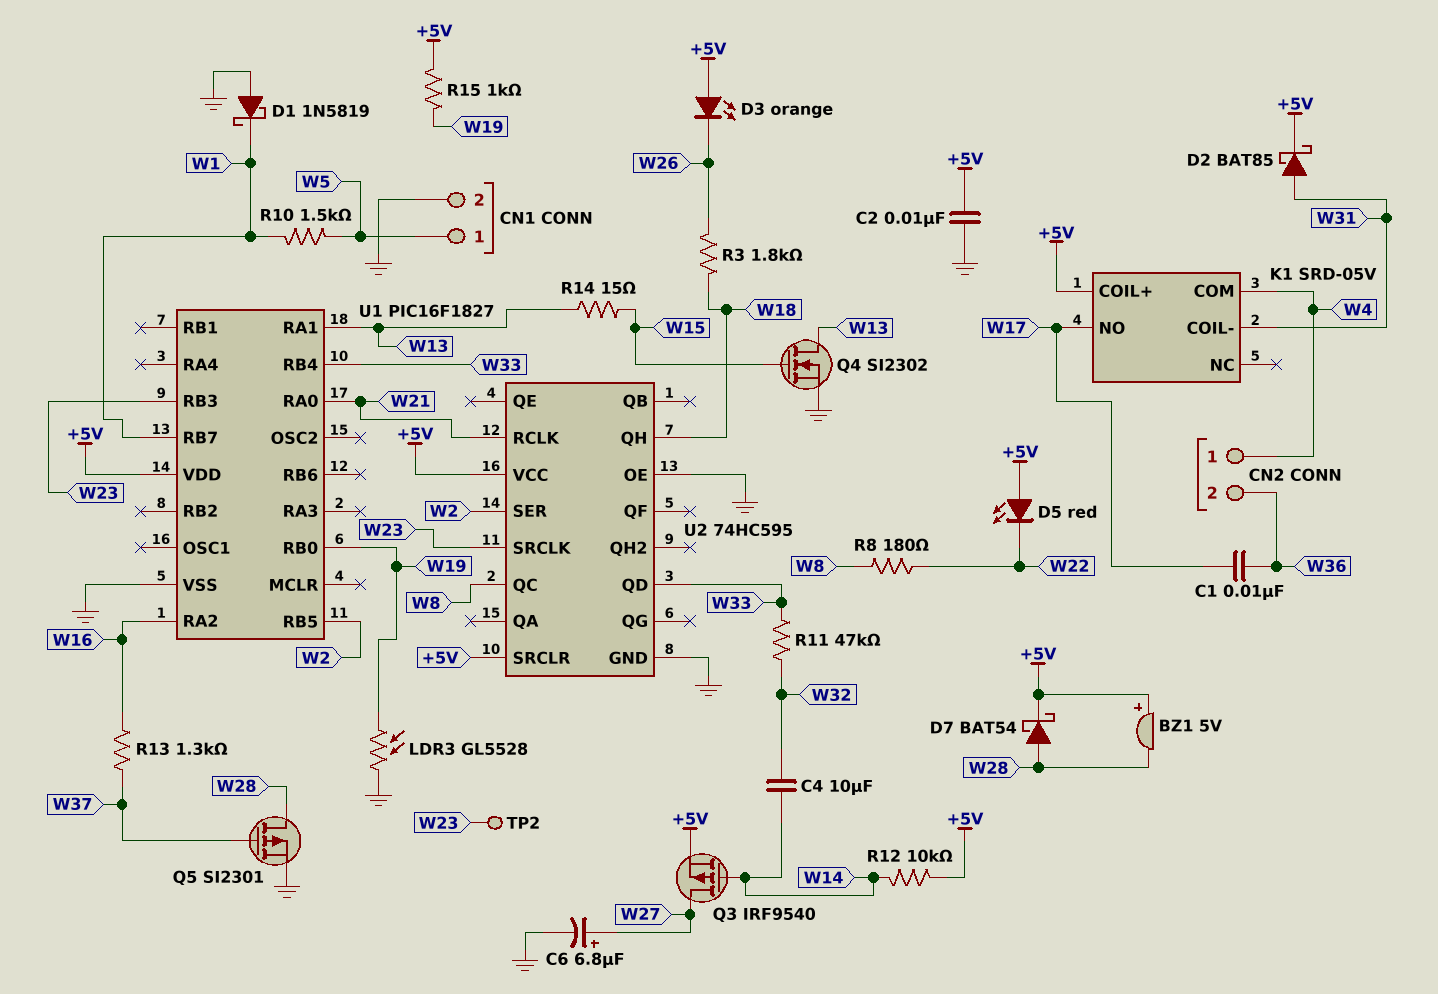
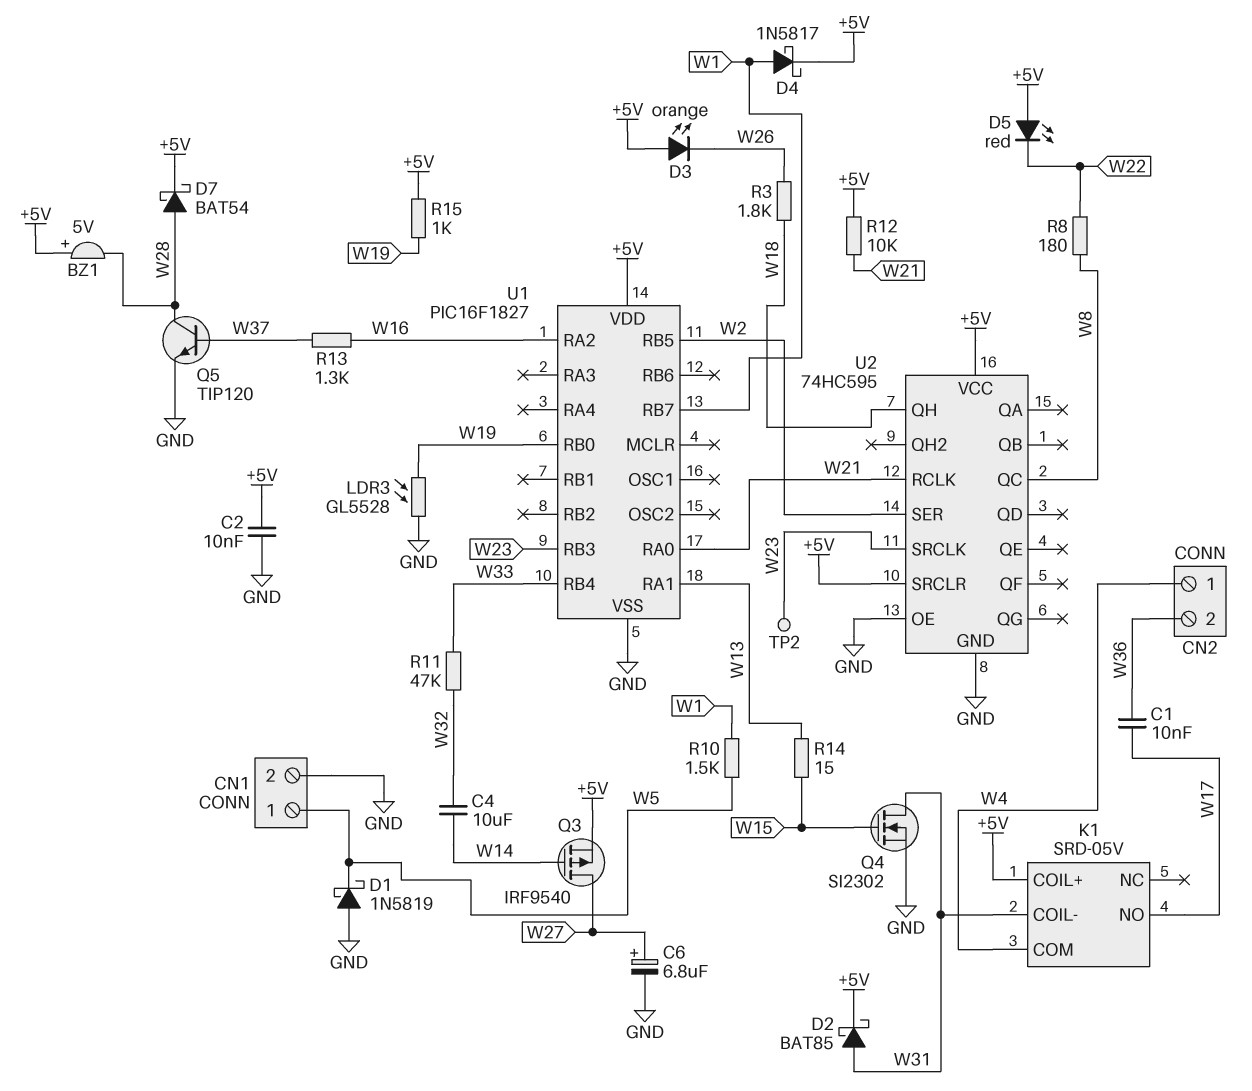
D1: schottky 1N5819 (A GND, K W1) -> schottky 1N5819 (A GND, K W5)
D4: none -> schottky 1N5817 (A W1, K +5V)
Q4: NMOS SI2302 (G W15, D W13, S GND) -> NMOS SI2302 (G W15, D W31, S GND)
Q5: PMOS SI2301 (G W37, D W28, S GND) -> NPN TIP120 (B W37, C W28, E GND)
R12: 10k (+5V, W14) -> 10k (+5V, W21)
U2 pin QD: W33 -> none

